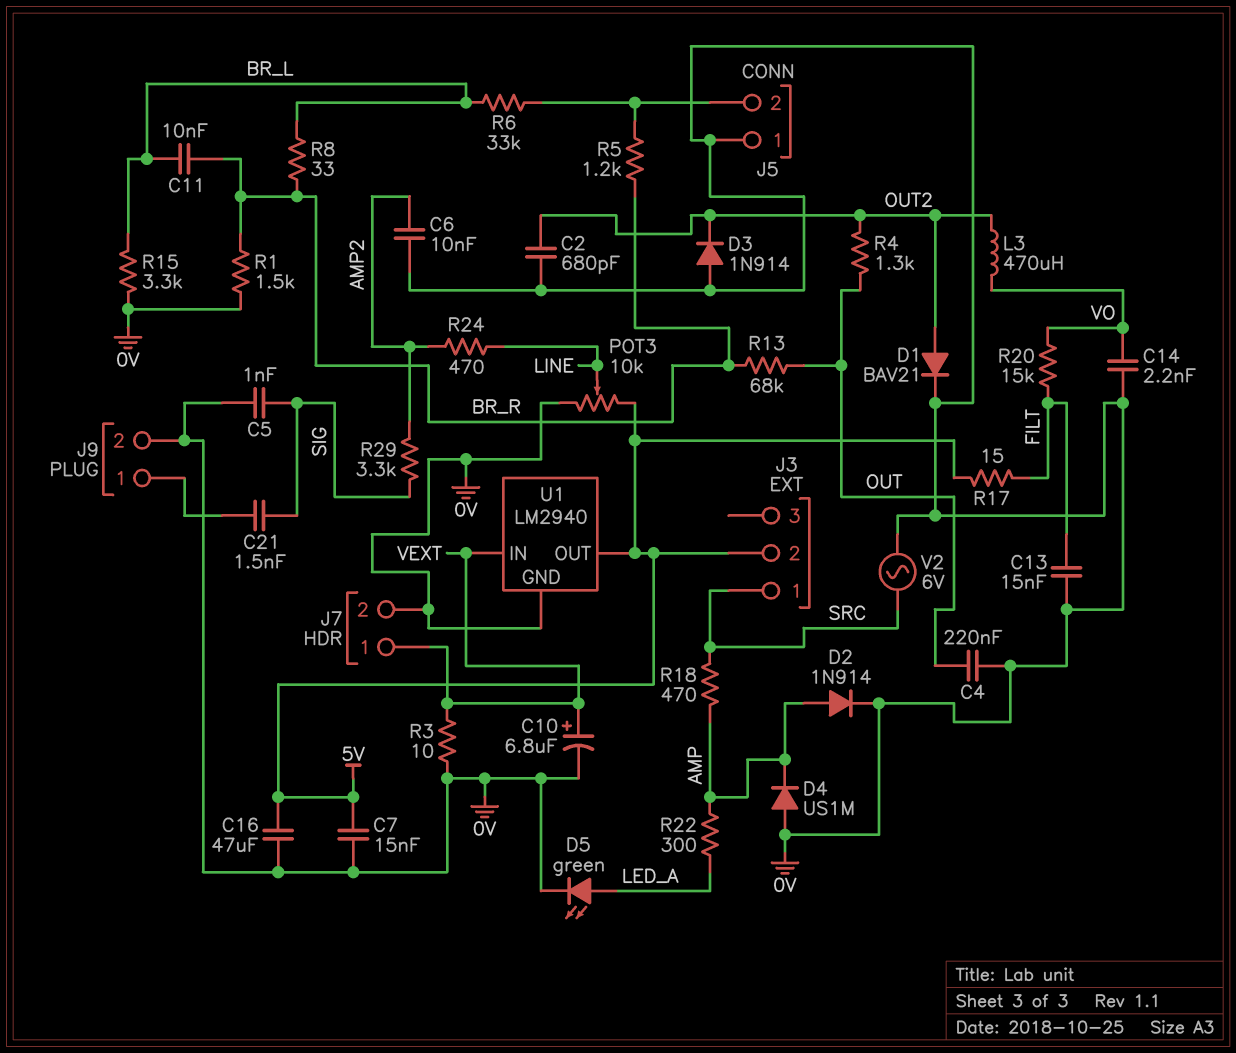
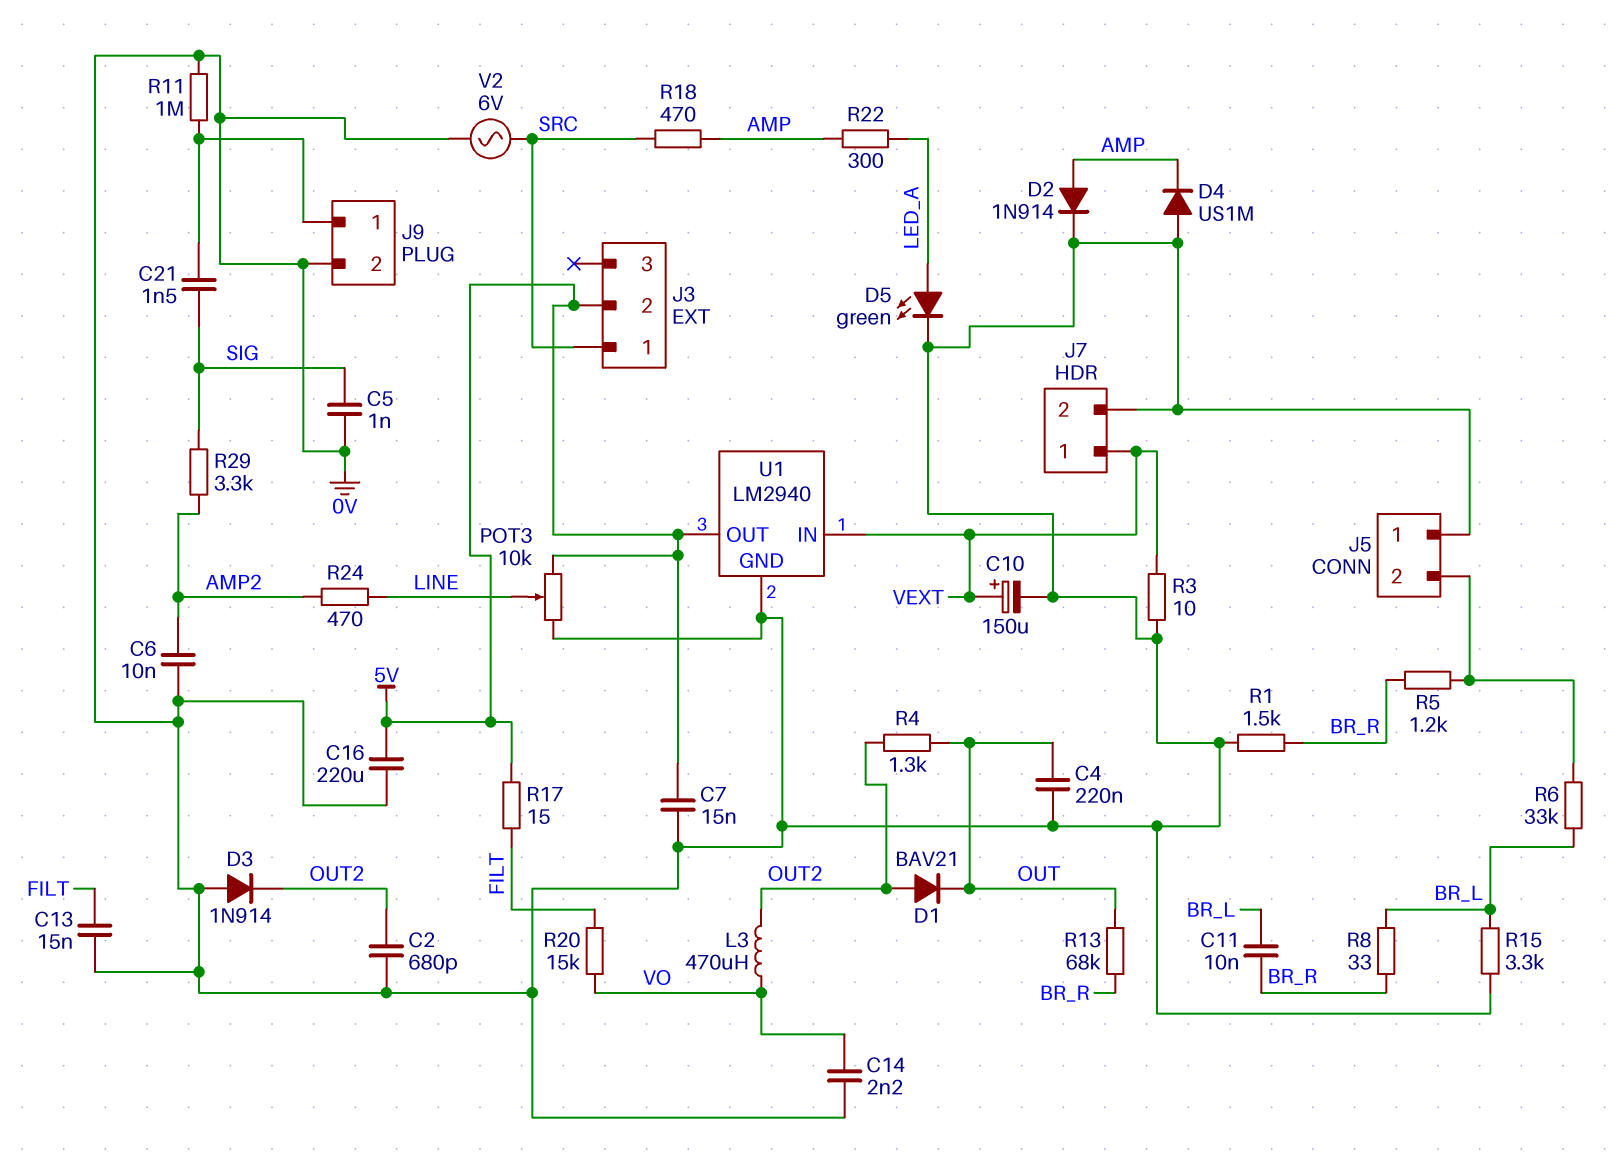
C10: 6.8uF (plus VEXT, minus 0V) -> 150uF (plus VEXT, minus 0V)
C16: 47uF (0V, 5V) -> 220uF (0V, 5V)
D1: diode BAV21 (A OUT2, K 0V) -> diode BAV21 (A OUT2, K OUT)
R11: none -> 1M (0V, J9/1)

